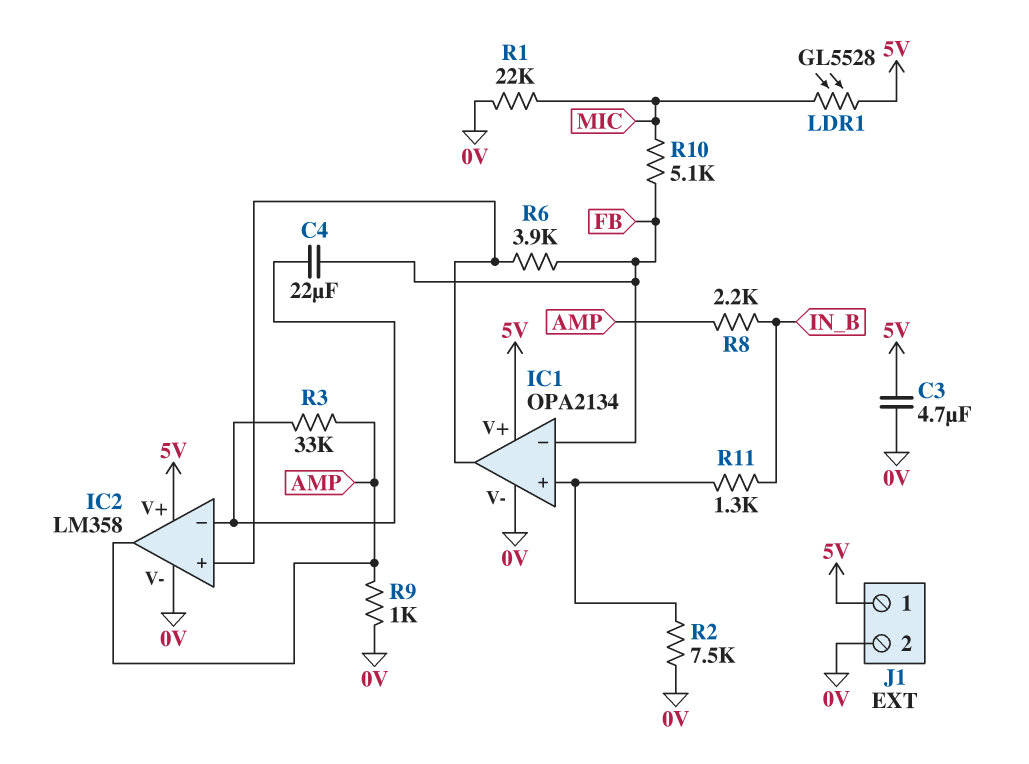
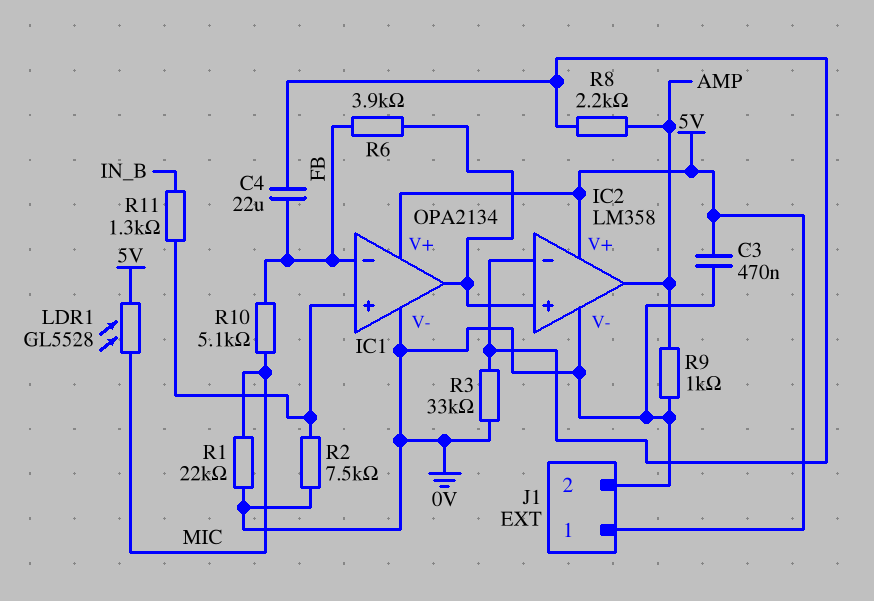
C3: 4.7uF (0V, 5V) -> 470nF (0V, 5V)
R3: 33k (AMP, IC2/in-) -> 33k (0V, IC2/in-)
R8: 2.2k (AMP, IN_B) -> 2.2k (AMP, IC2/in-)

